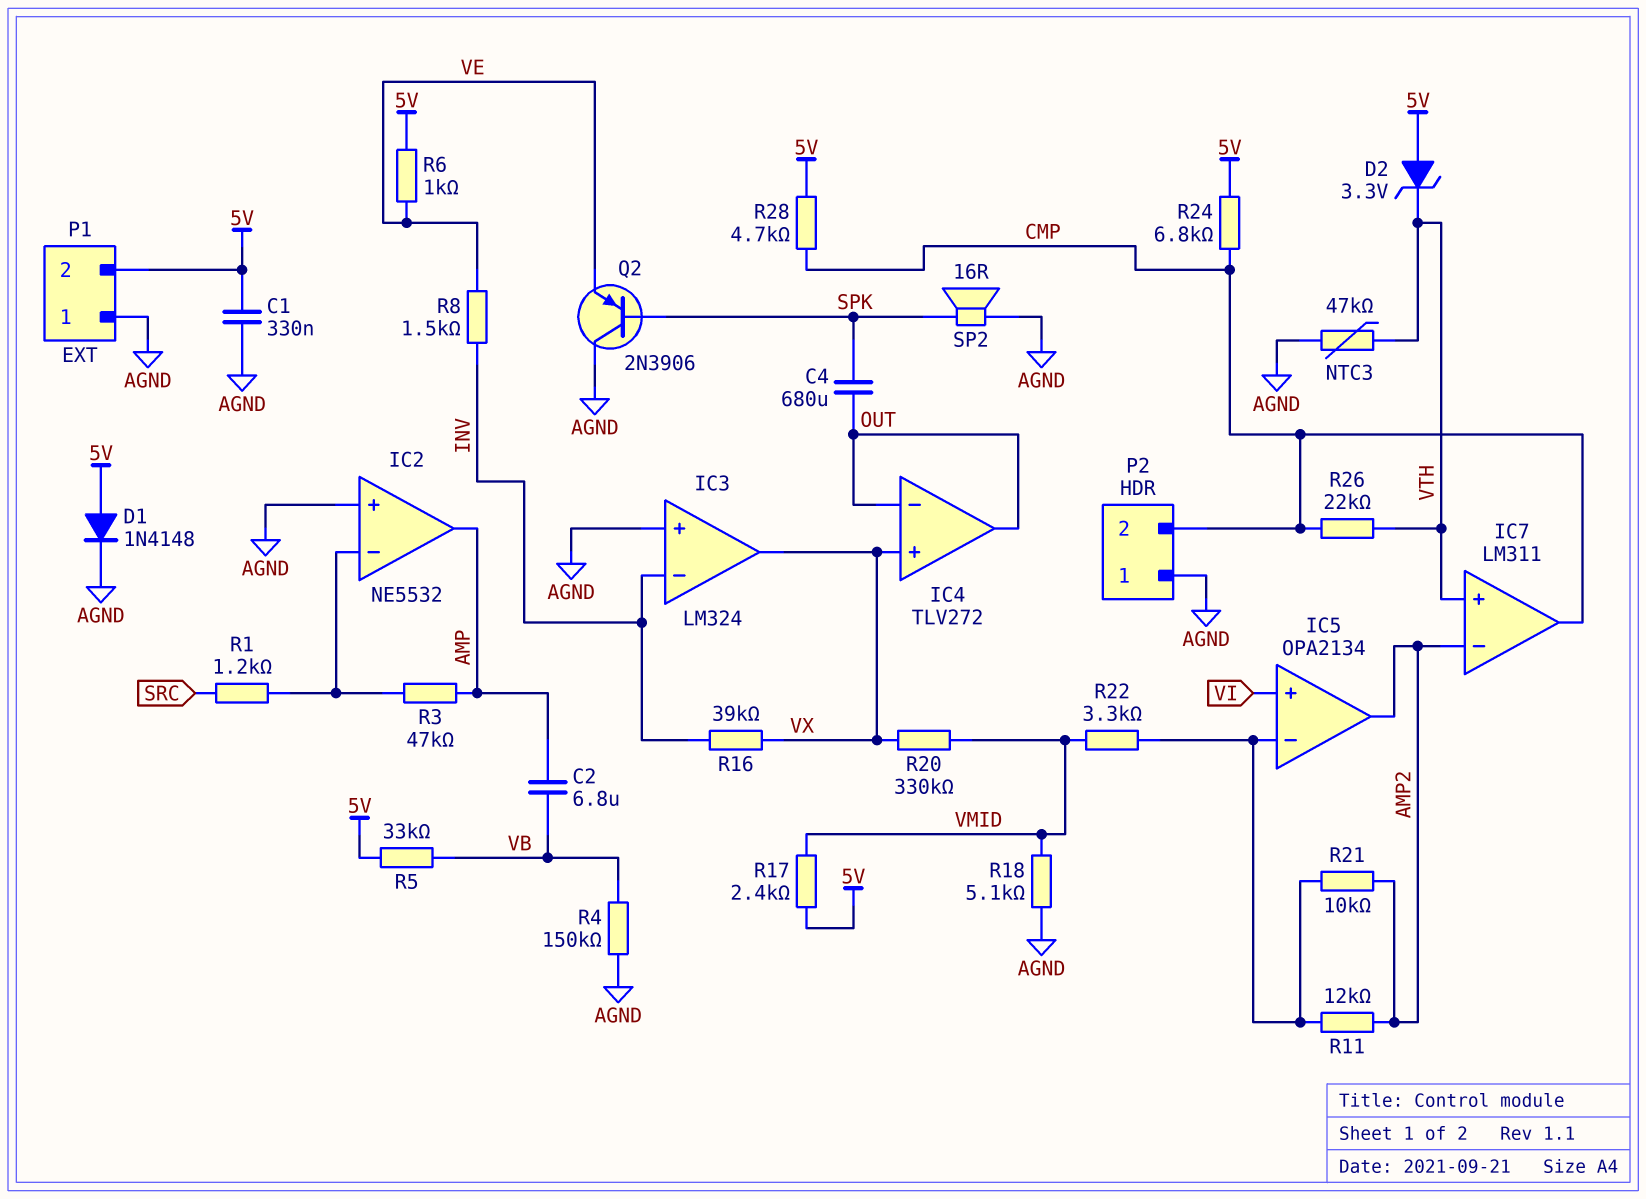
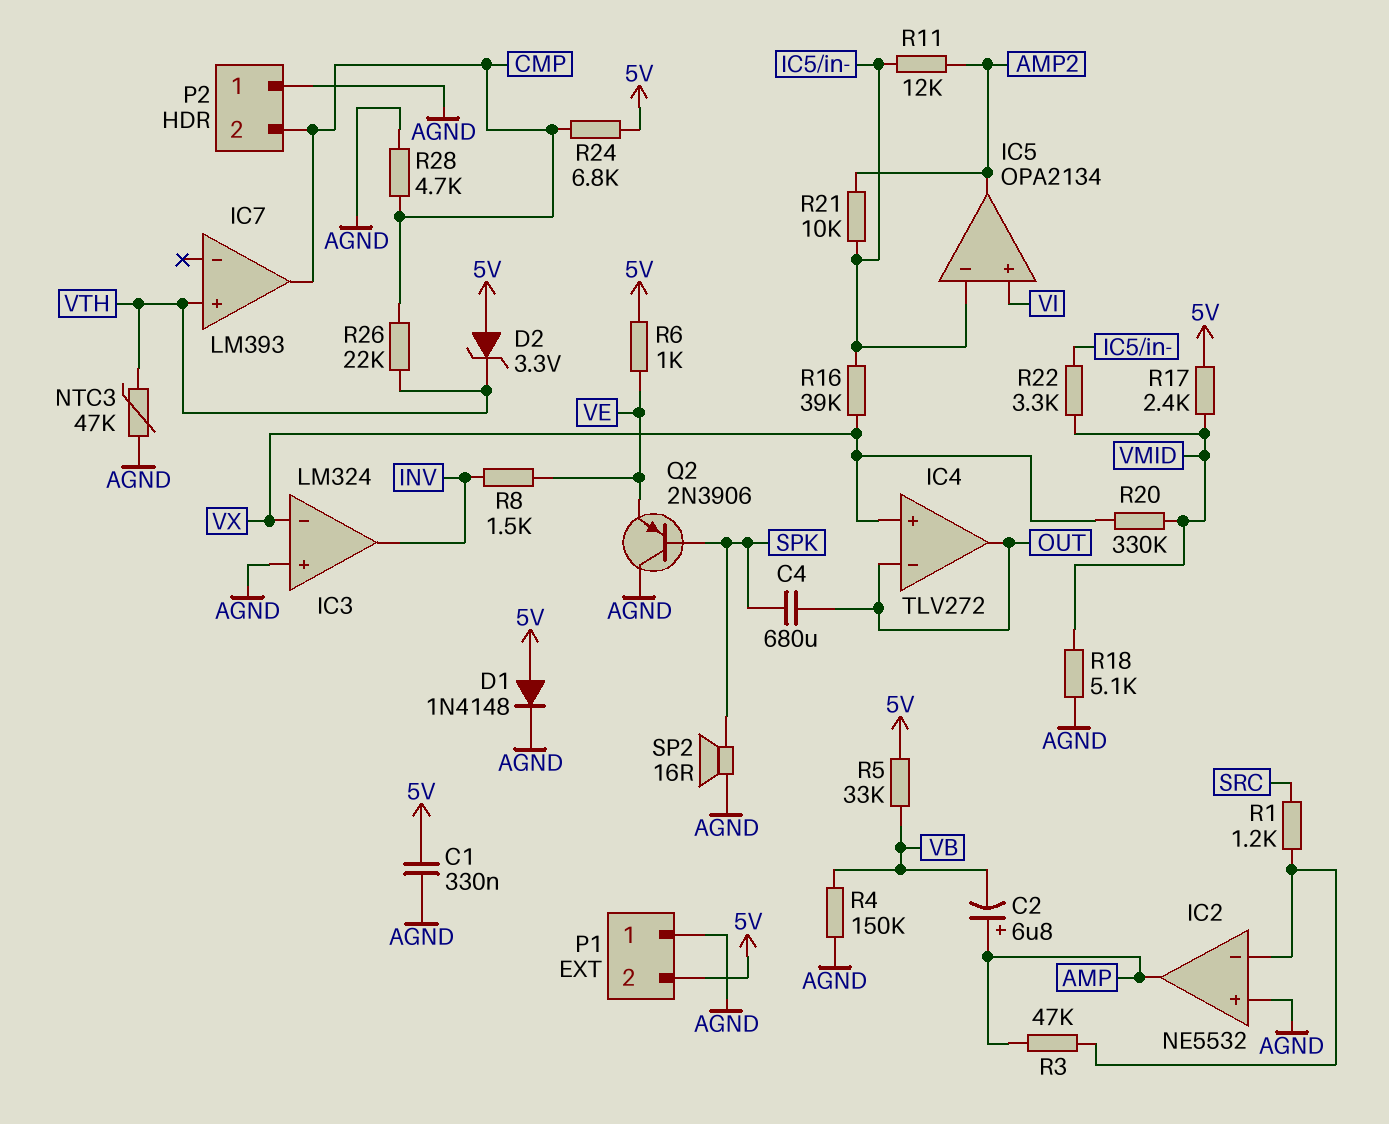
C2: 6.8uF (AMP, VB) -> 6.8uF (plus AMP, minus VB)
IC3 pin in-: INV -> VX
IC3 pin out: VX -> INV
IC7: LM311 -> LM393
IC7 pin in-: AMP2 -> none
R16: 39k (INV, VX) -> 39k (IC5/in-, VX)
R28: 4.7k (5V, CMP) -> 4.7k (AGND, CMP)

